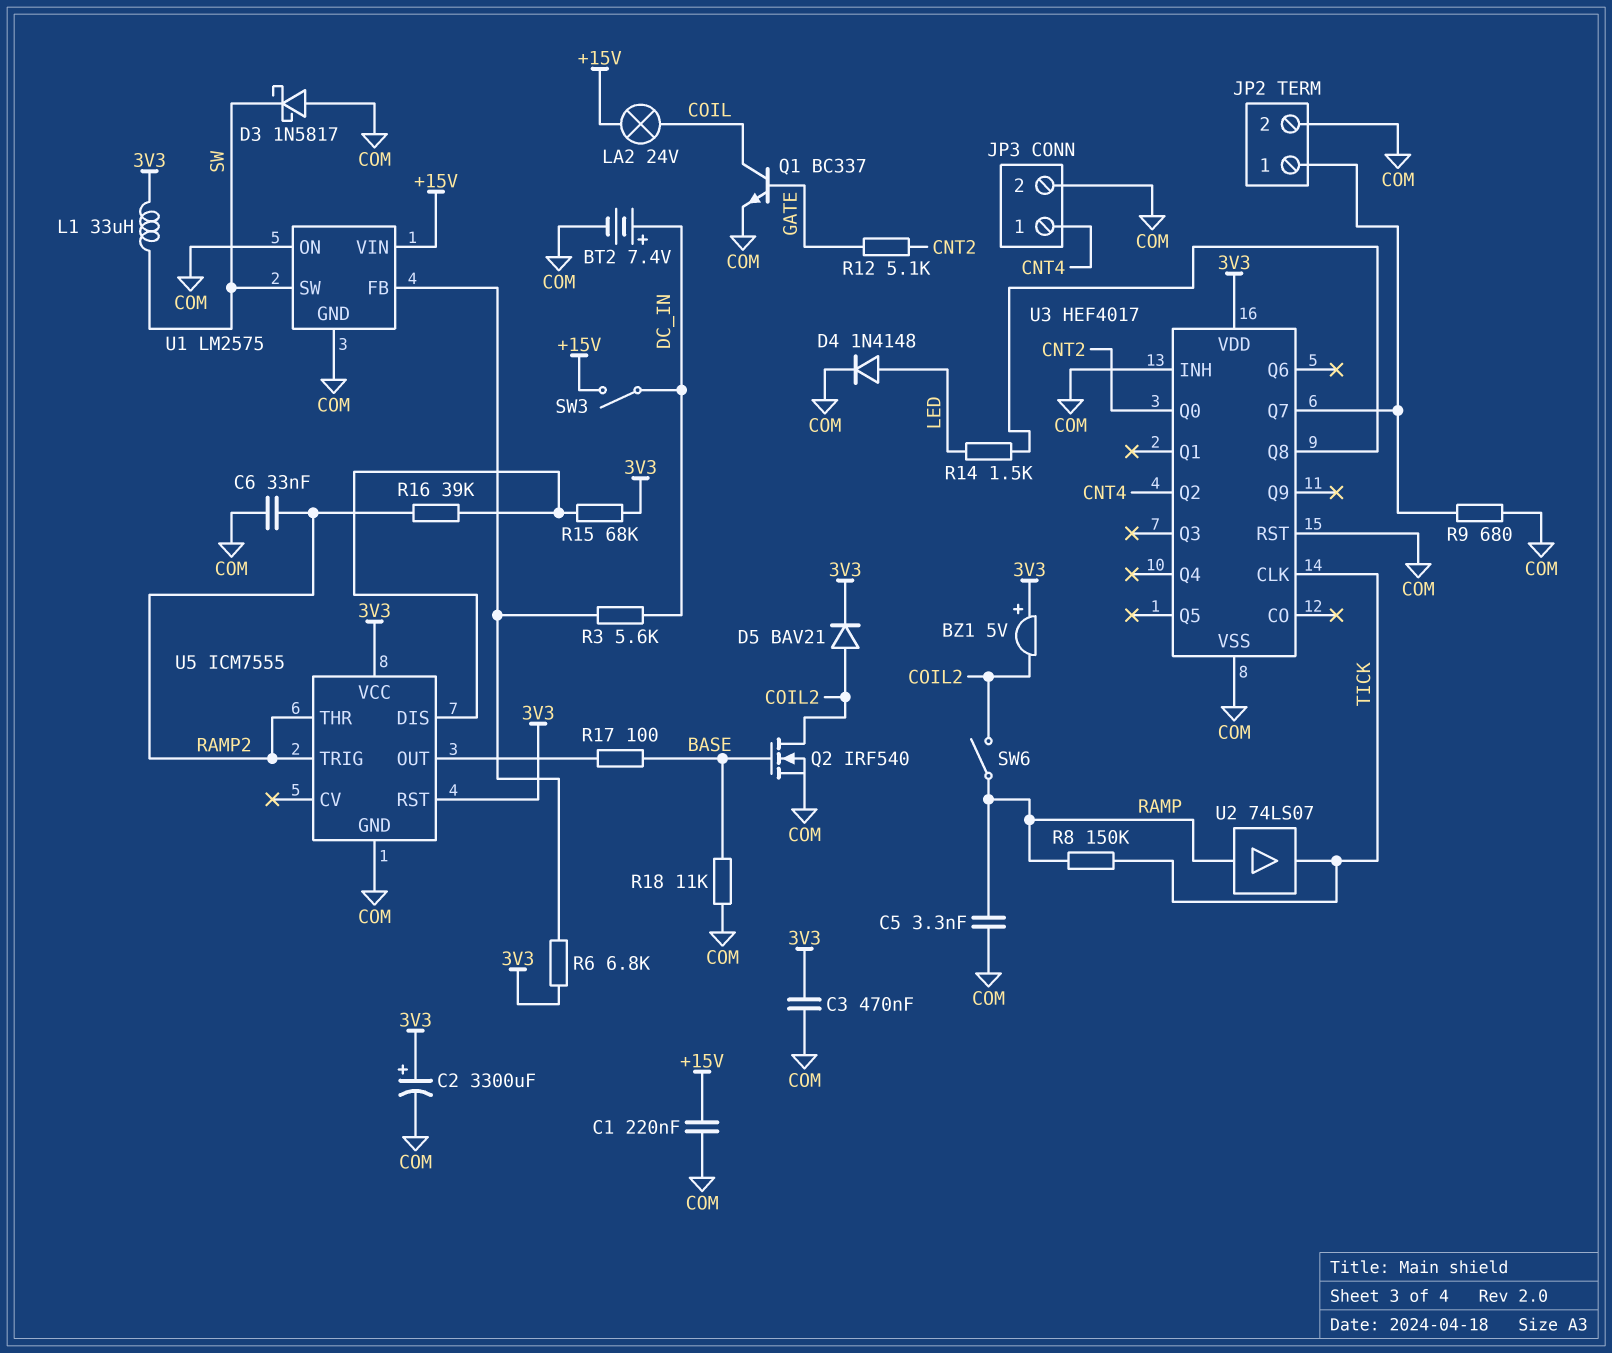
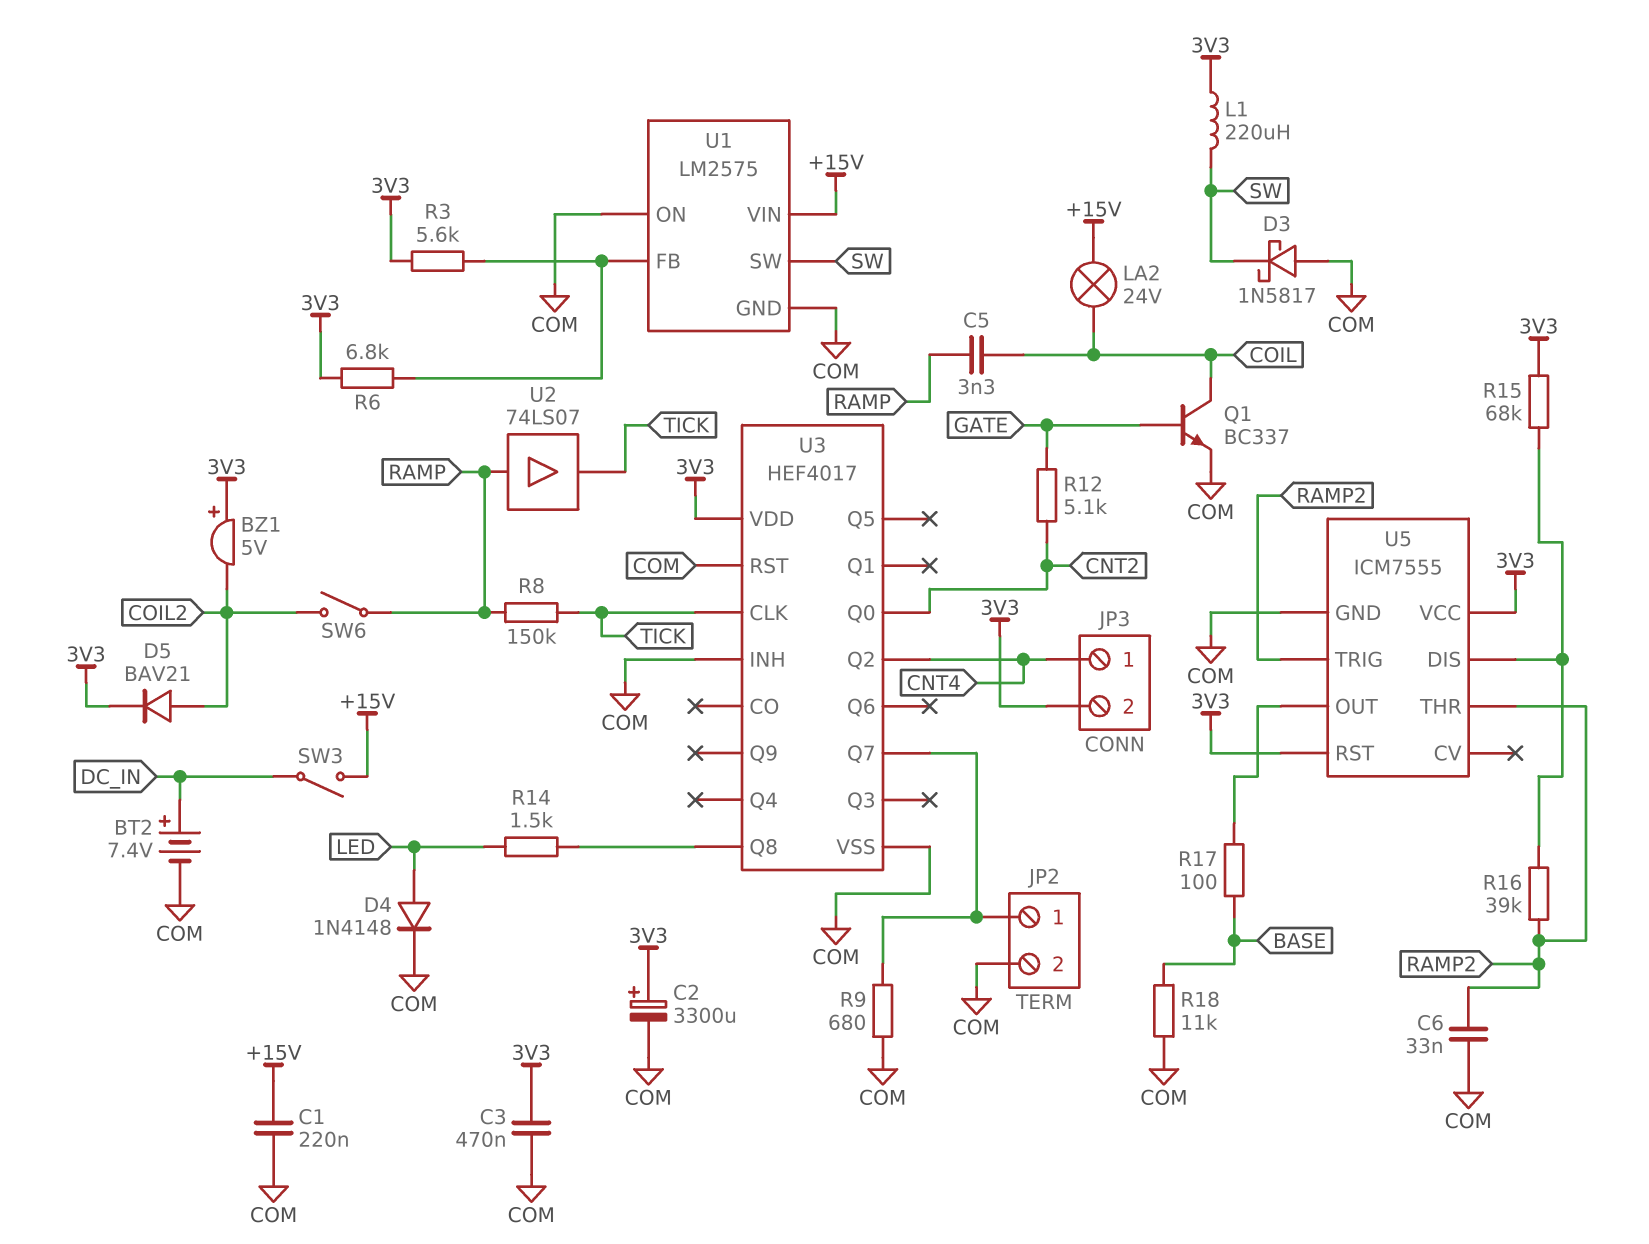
C5: 3.3nF (COM, RAMP) -> 3.3nF (COIL, RAMP)
JP3 pin 2: COM -> 3V3
L1: 33uH (3V3, SW) -> 220uH (3V3, SW)
Q2: NMOS IRF540 (G BASE, D COIL2, S COM) -> none
R3: 5.6k (DC_IN, U1/FB) -> 5.6k (3V3, U1/FB)

